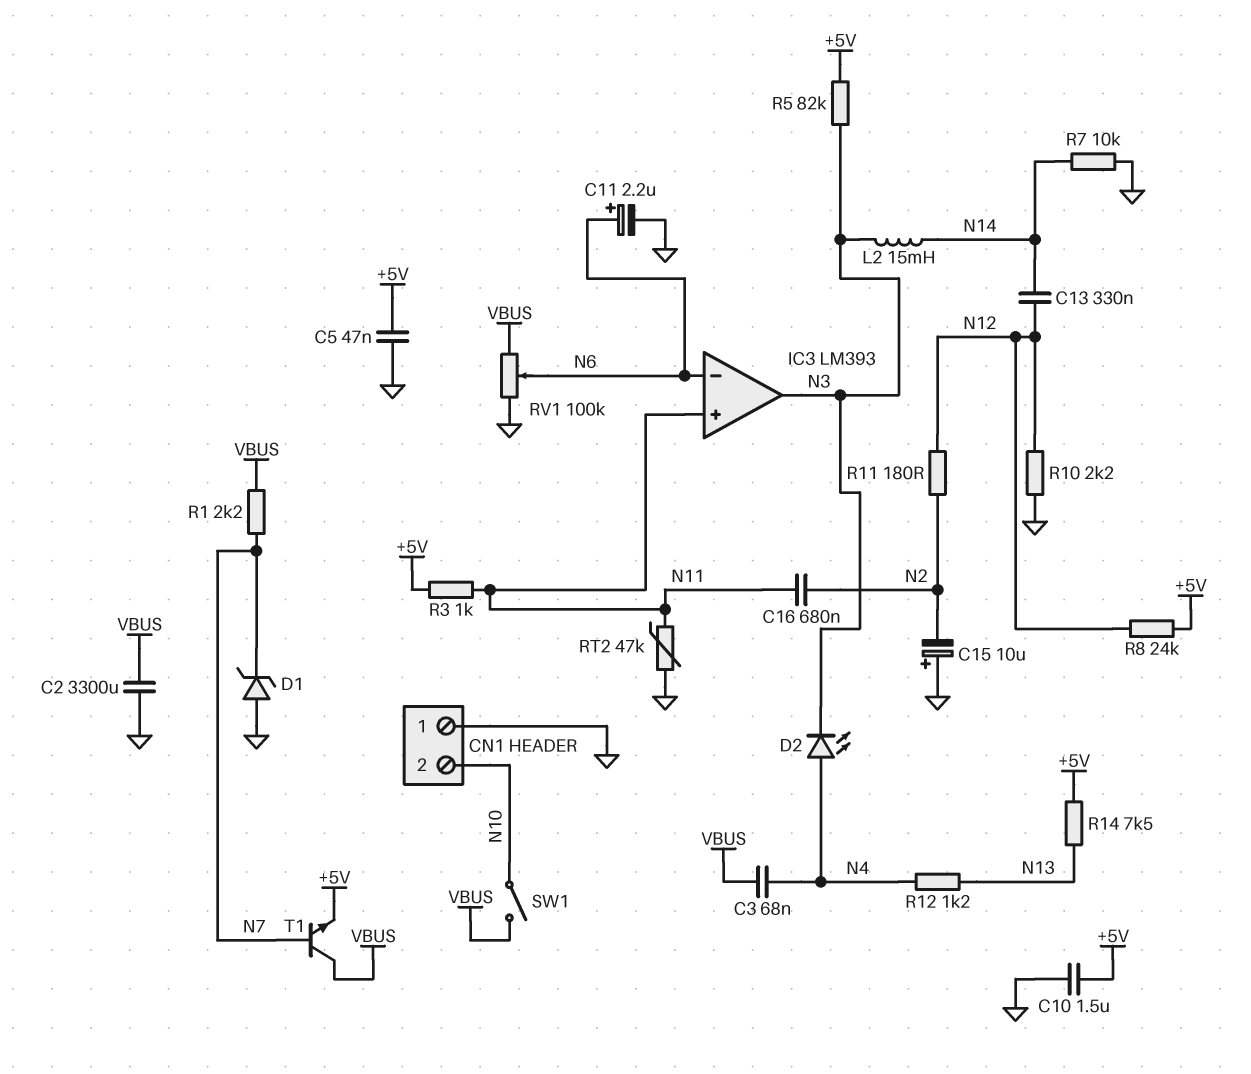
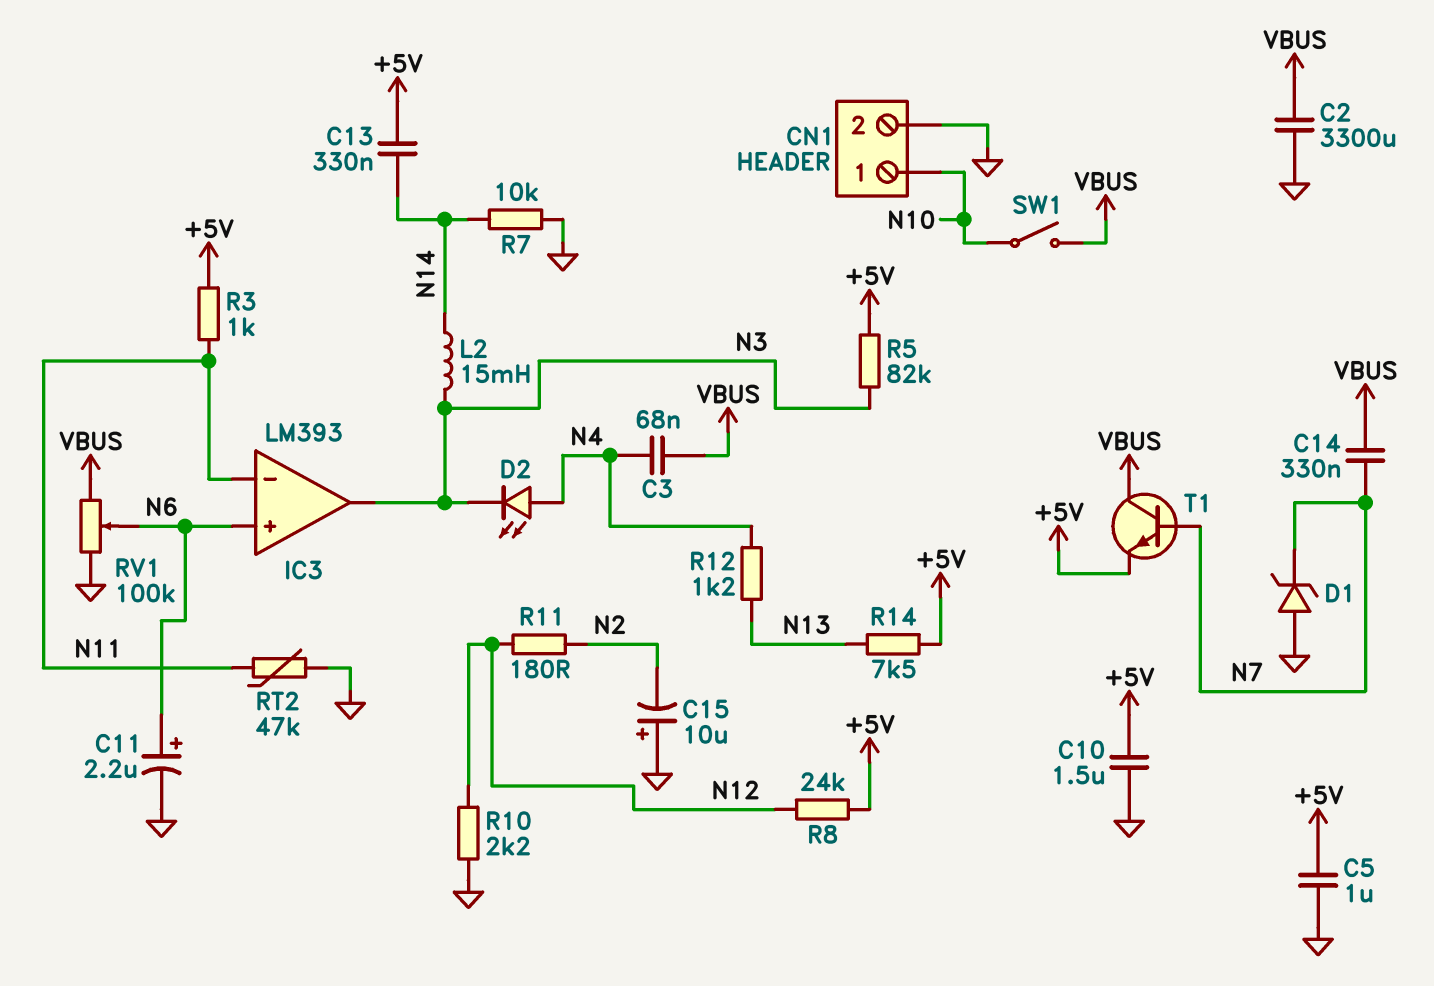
C5: 47nF (+5V, GND) -> 1uF (+5V, GND)
C13: 330nF (N12, N14) -> 330nF (+5V, N14)
C14: none -> 330nF (N7, VBUS)
C16: 680nF (N2, N11) -> none
CN1 pin 1: GND -> N10
CN1 pin 2: N10 -> GND
IC3 pin in+: N11 -> N6
IC3 pin in-: N6 -> N11
R1: 2.2k (N7, VBUS) -> none

